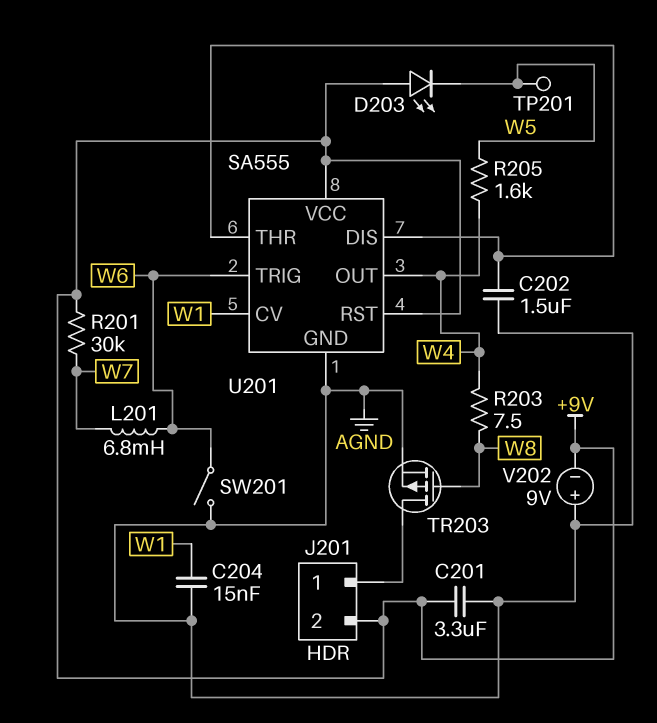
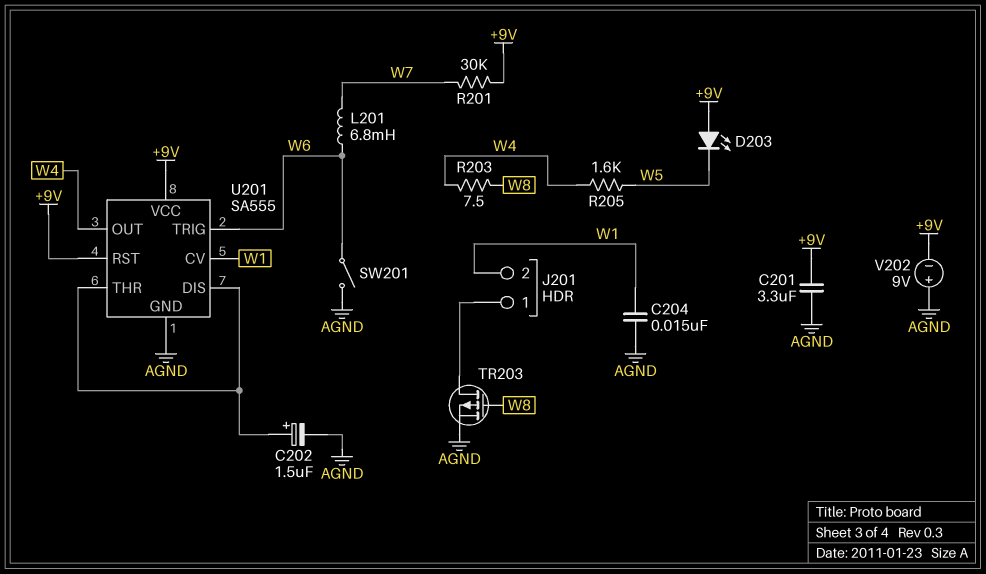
C202: 1.5uF (AGND, U201/DIS) -> 1.5uF (plus U201/DIS, minus AGND)
J201 pin 2: +9V -> W1
TP201: test point (W5) -> none

